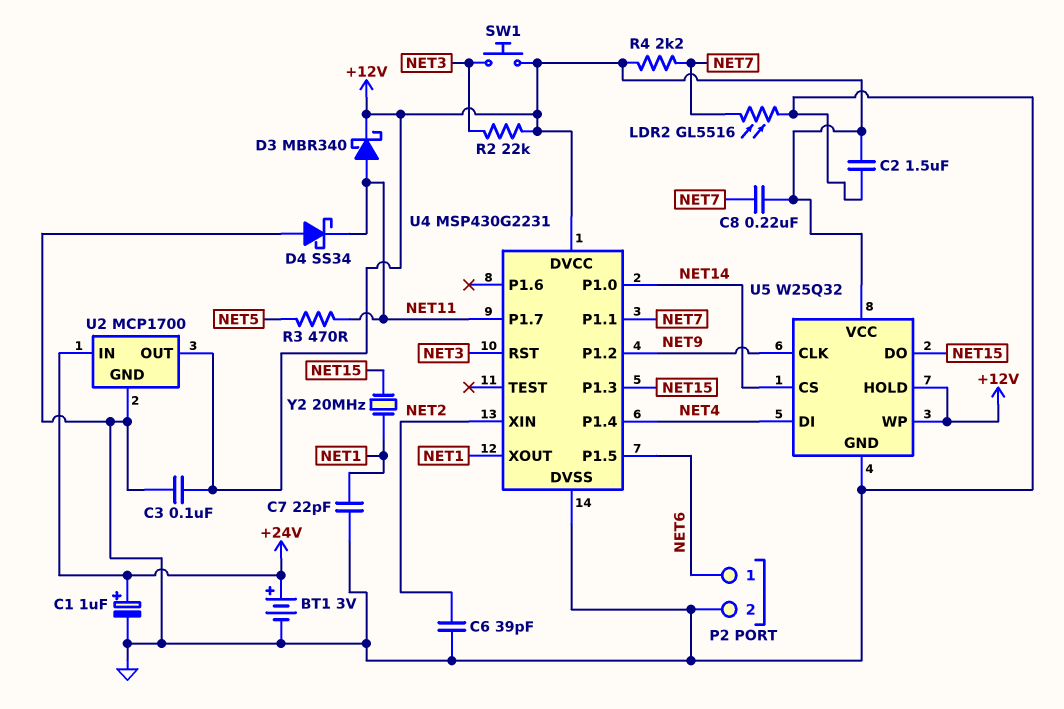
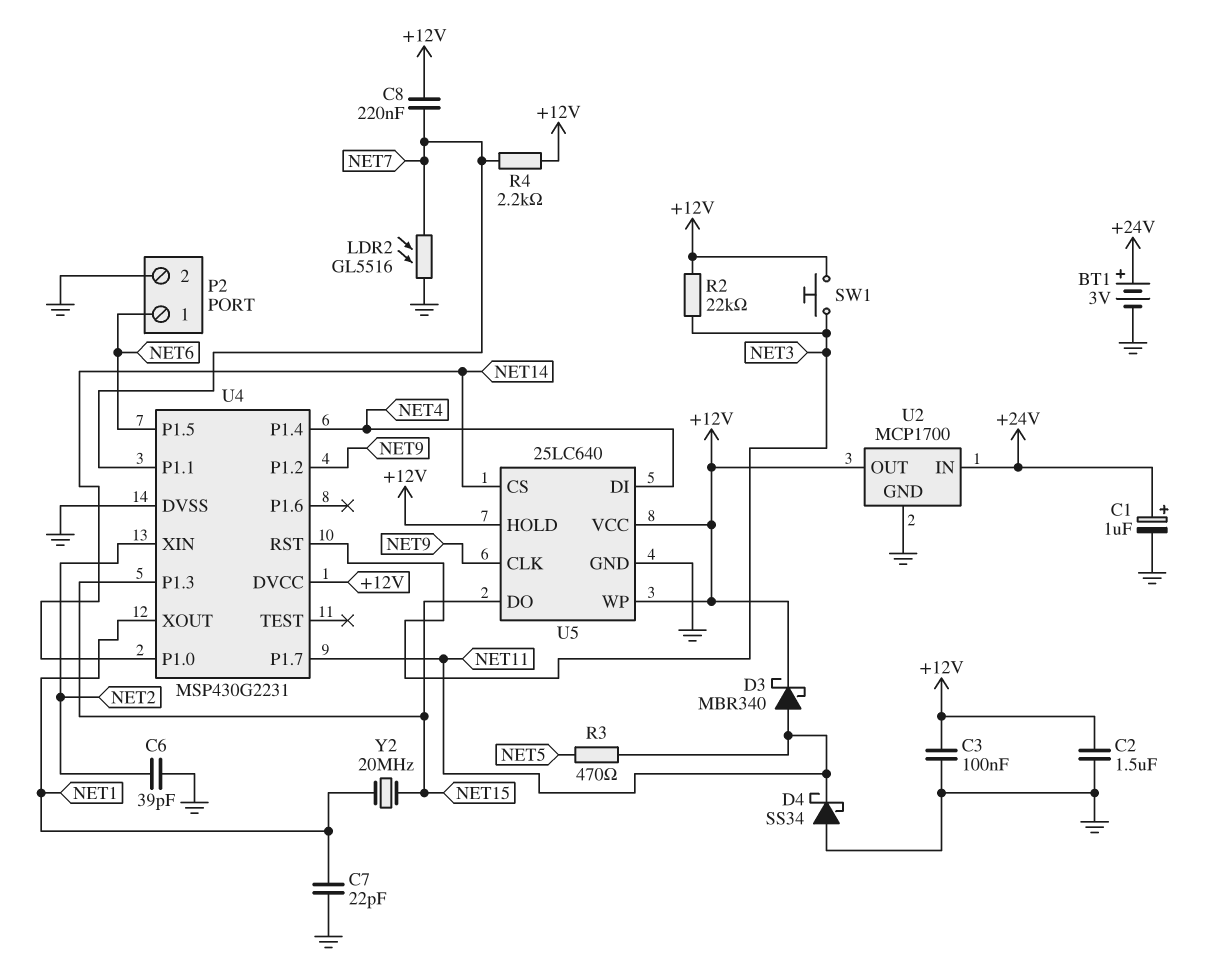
U5: W25Q32 -> 25LC640

